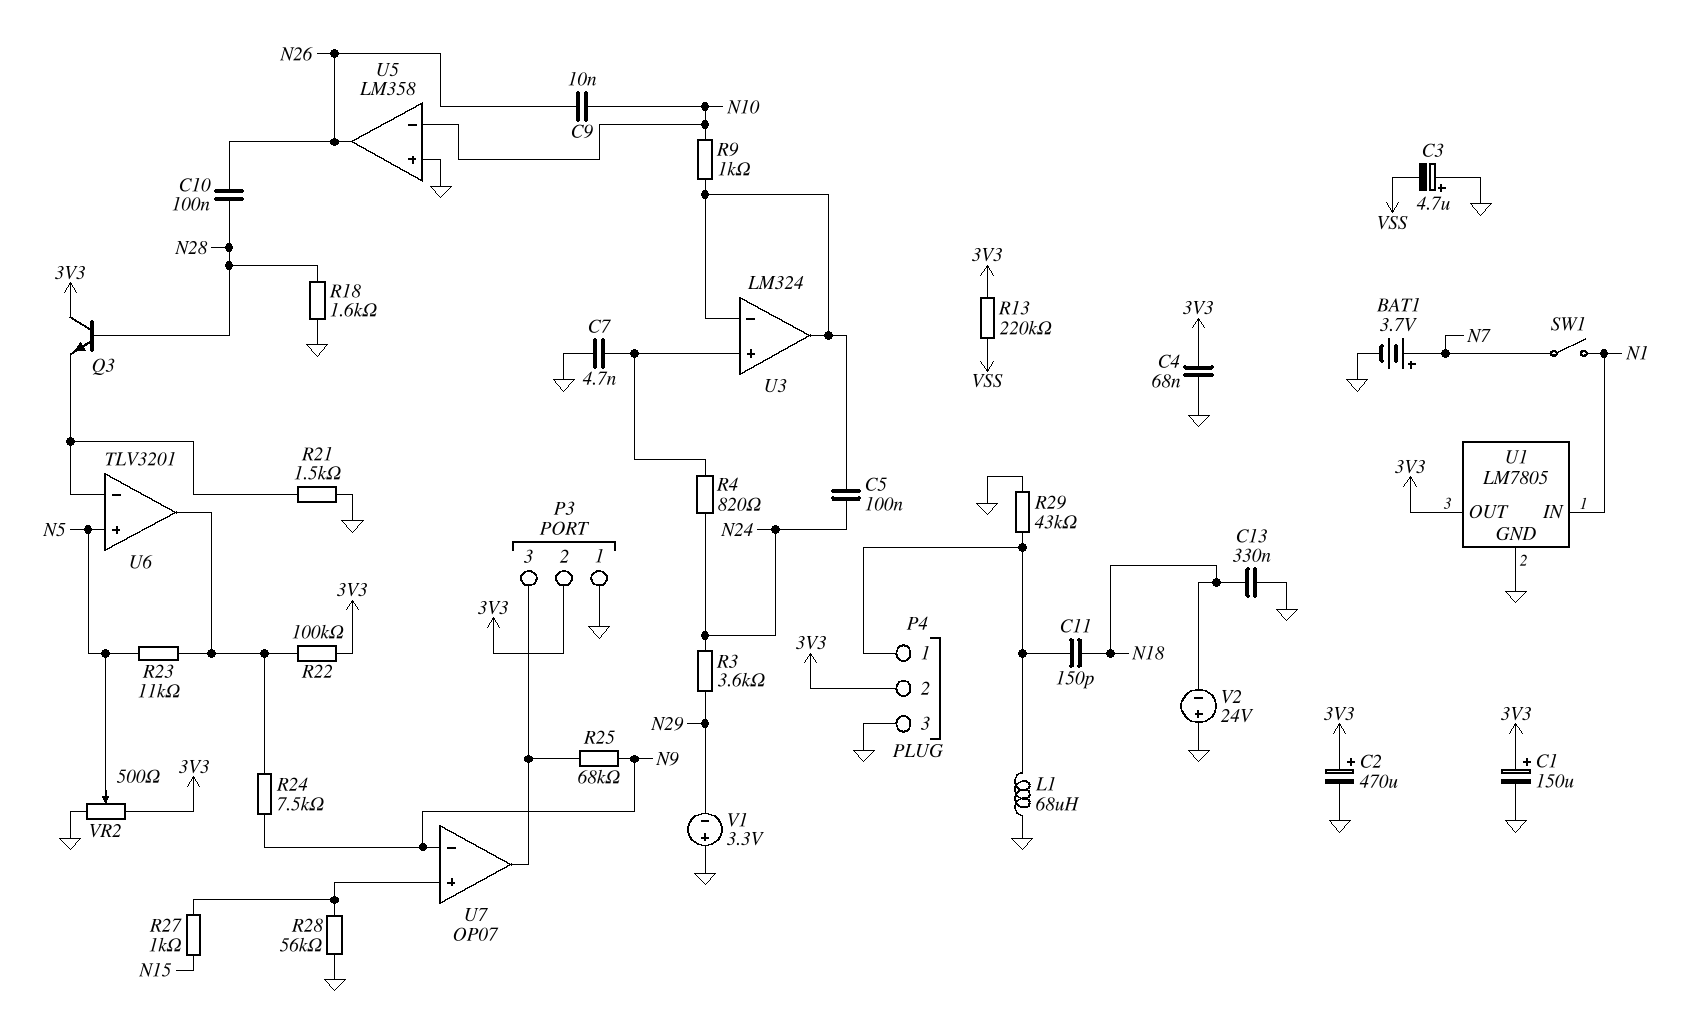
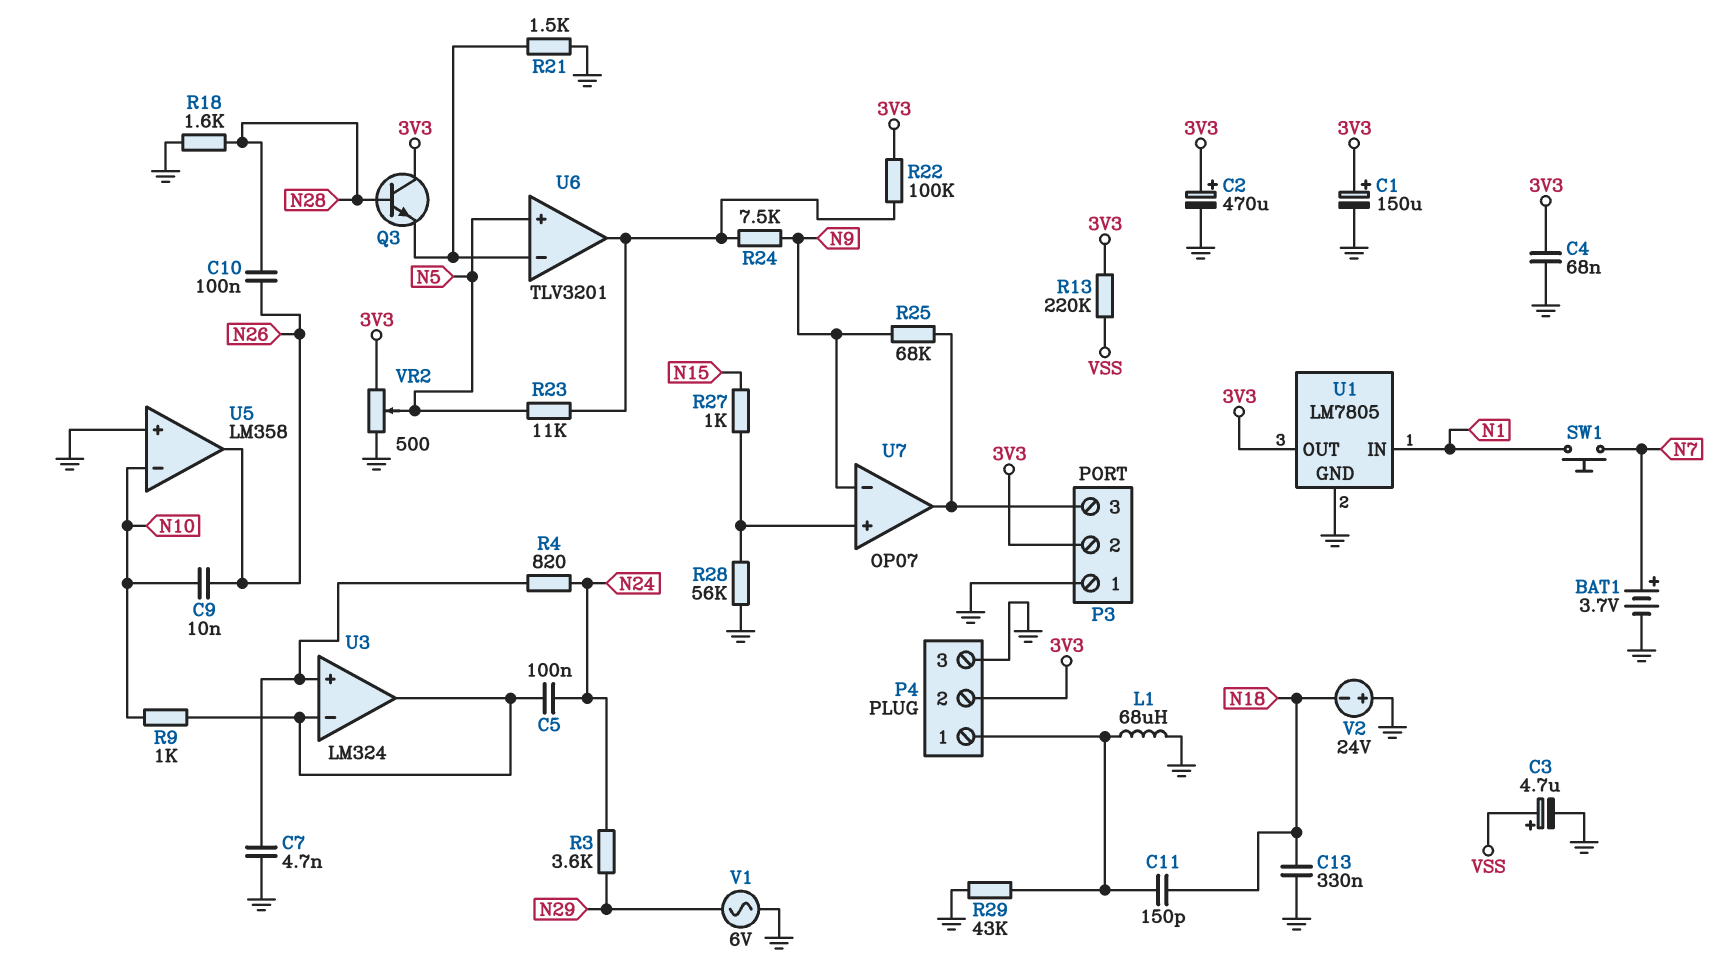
C3: 4.7uF (plus GND, minus VSS) -> 4.7uF (plus VSS, minus GND)
SW1: switch (N1, N7) -> button (N1, N7)
V1: 3.3V (plus GND, minus N29) -> AC 6V (GND, N29)

